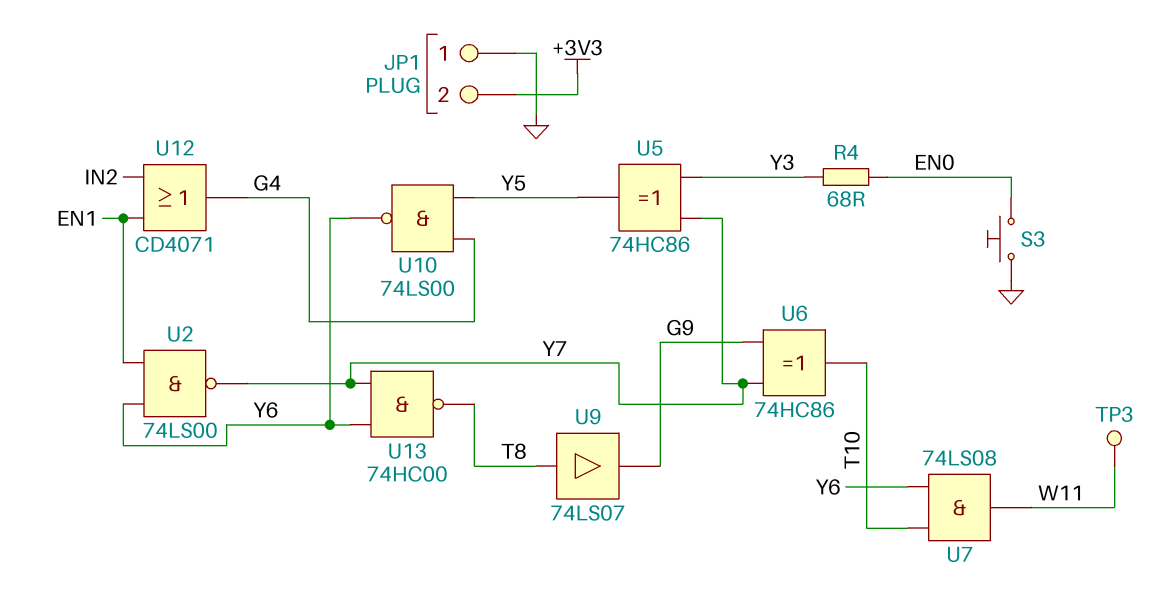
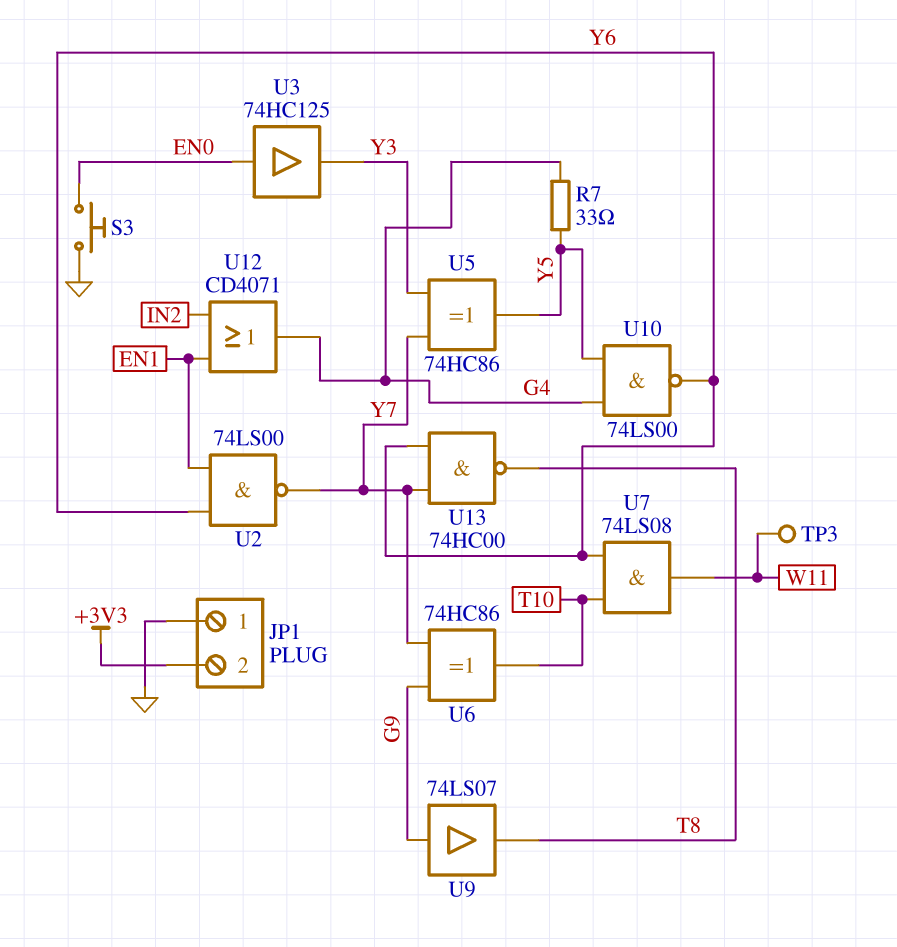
R4: 68 (EN0, Y3) -> none
R7: none -> 33 (G4, Y5)
U3: none -> buffer 74HC125 (in EN0, out Y3)
U9: buffer 74LS07 (in T8, out G9) -> buffer 74LS07 (in G9, out T8)

